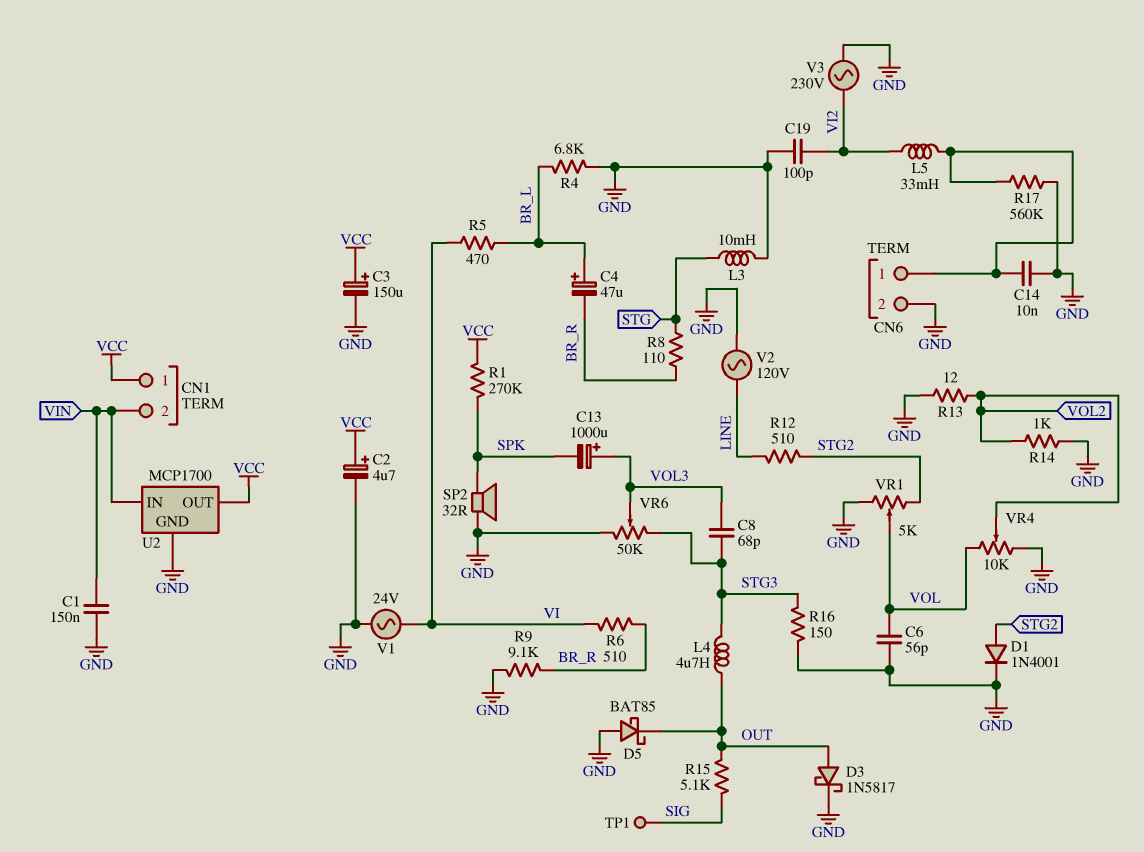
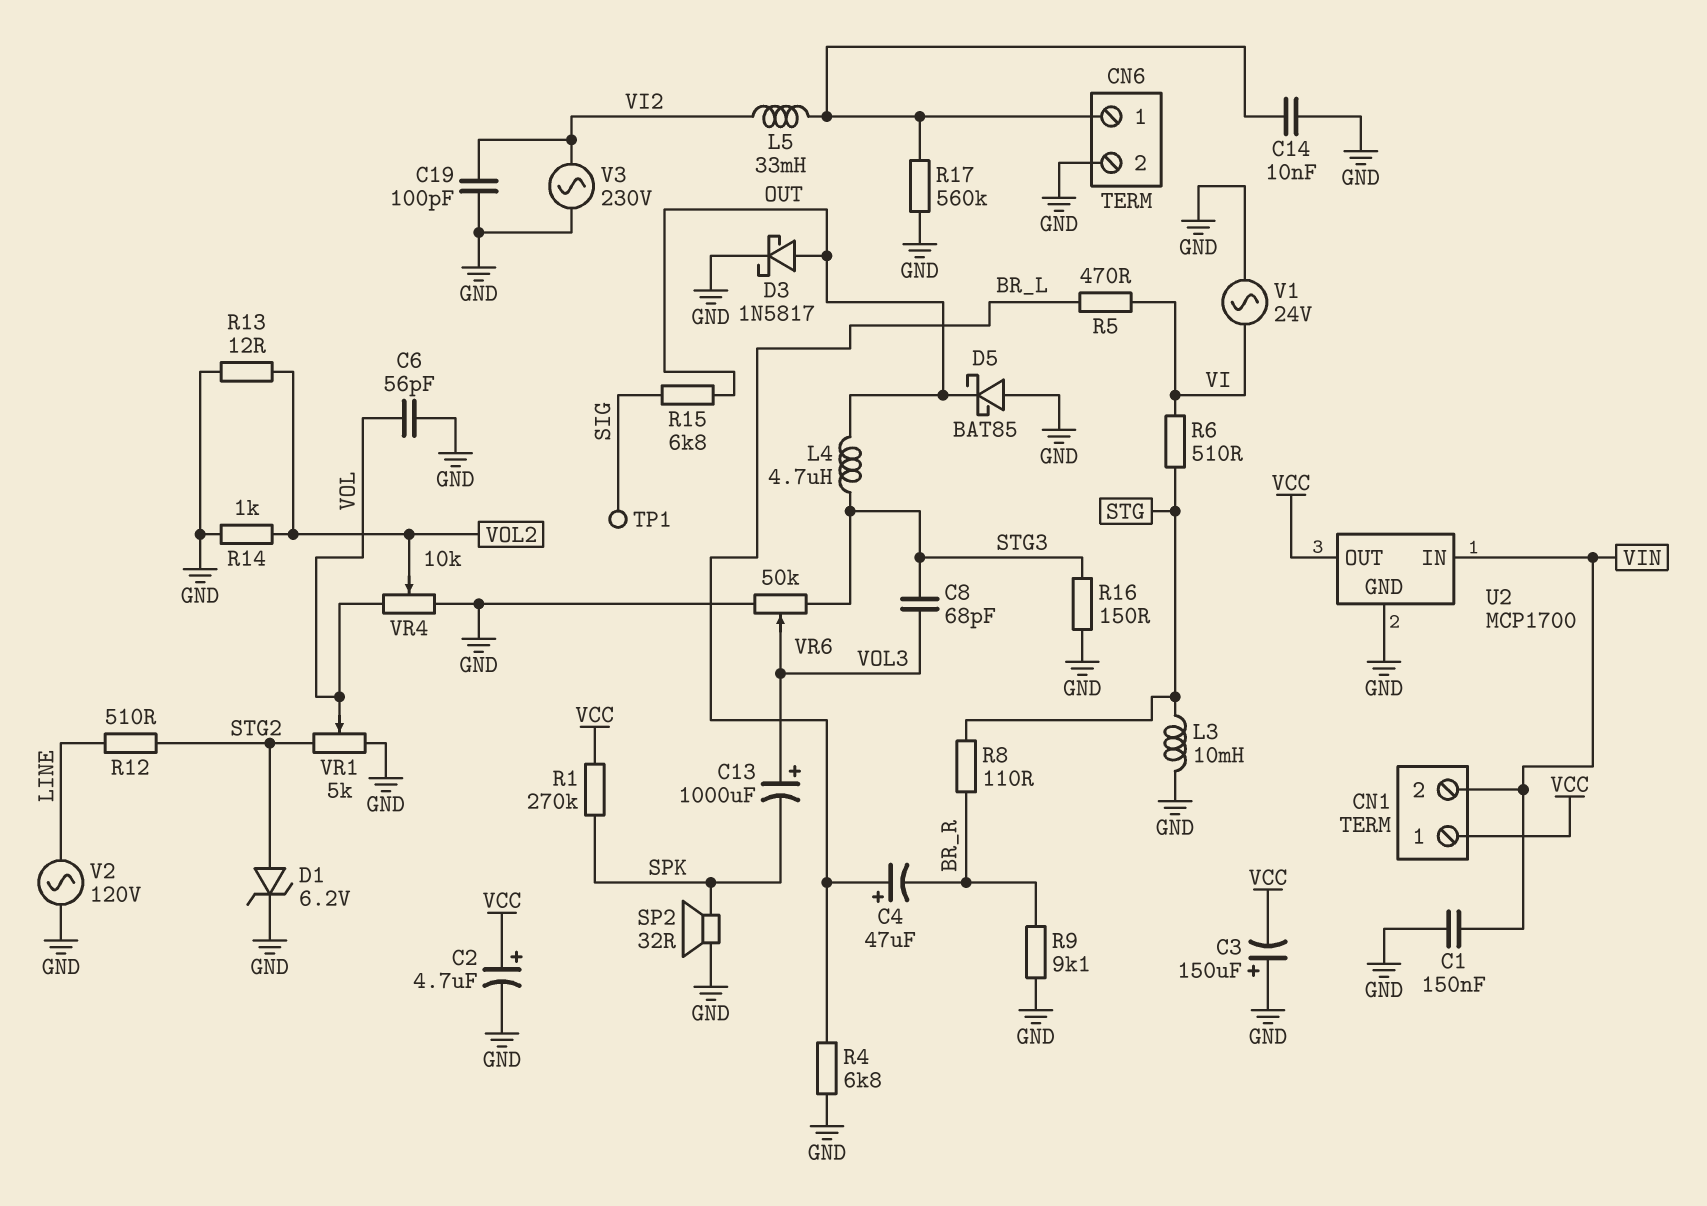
C3: 150uF (plus VCC, minus GND) -> 150uF (plus GND, minus VCC)
D1: diode 1N4001 (A STG2, K GND) -> zener 6.2V (A STG2, K GND)
R6: 510 (BR_R, VI) -> 510 (STG, VI)
R15: 5.1k (OUT, SIG) -> 6.8k (OUT, SIG)

